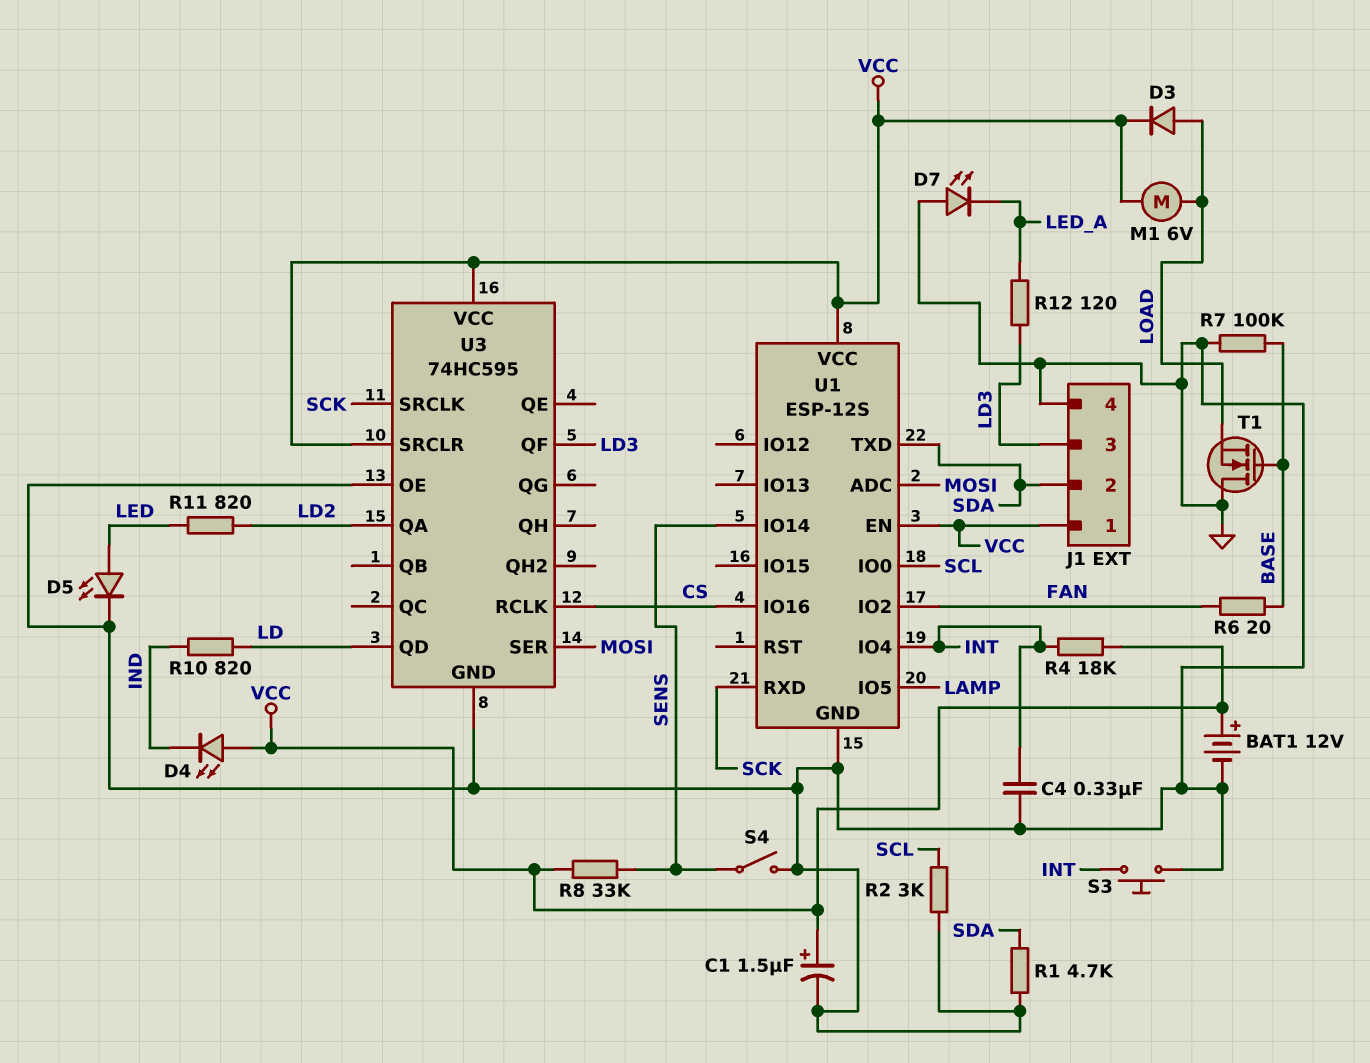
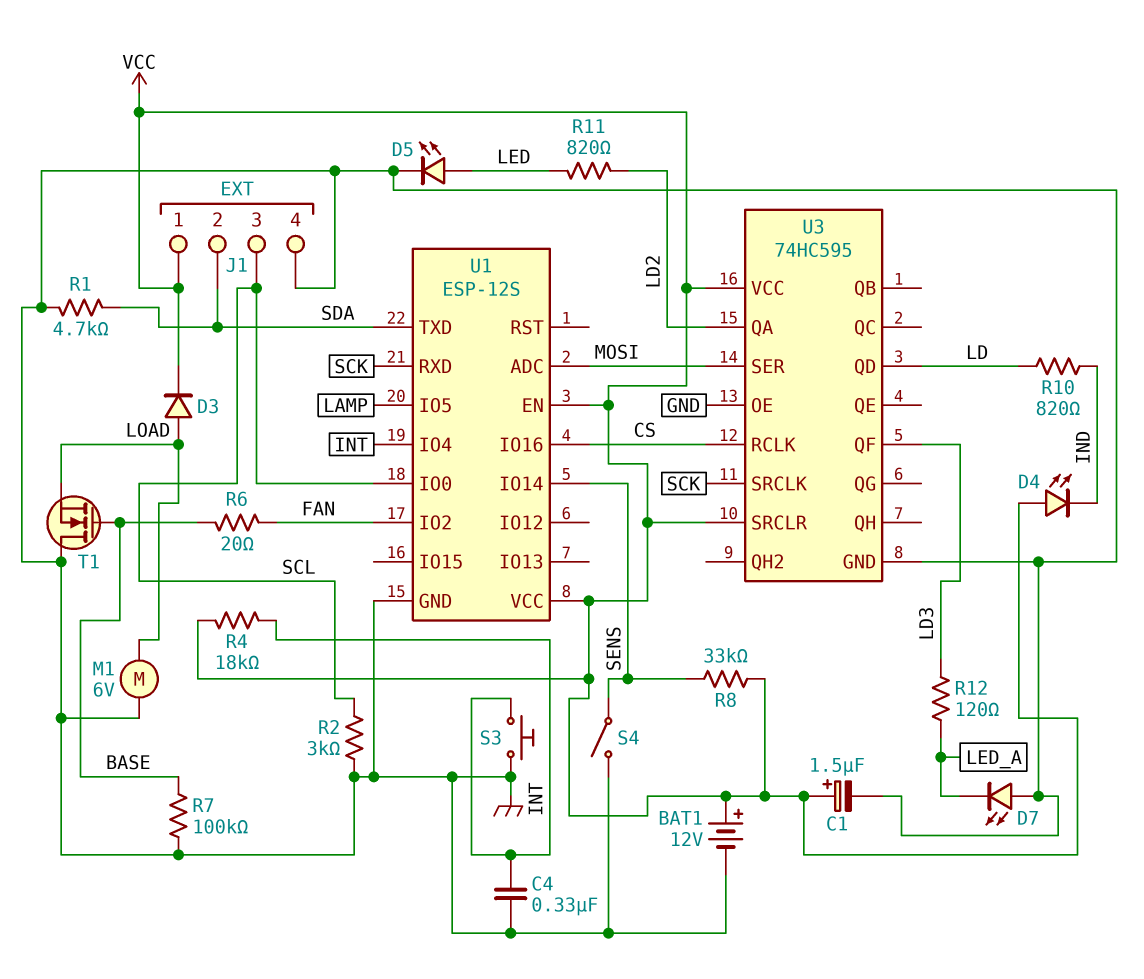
J1 pin 3: LD3 -> SCL
M1: motor 6V (LOAD, VCC) -> motor 6V (GND, LOAD)

